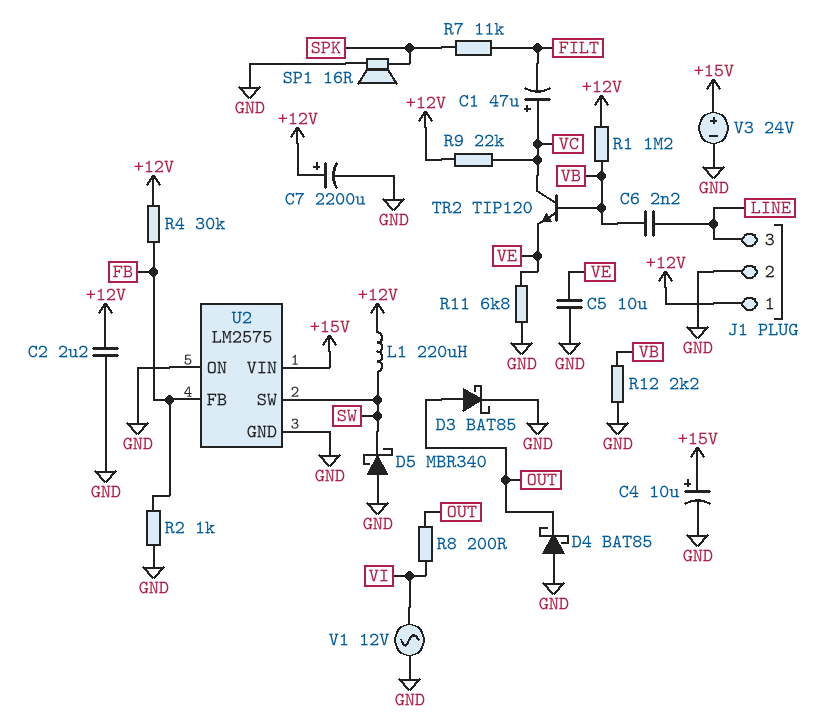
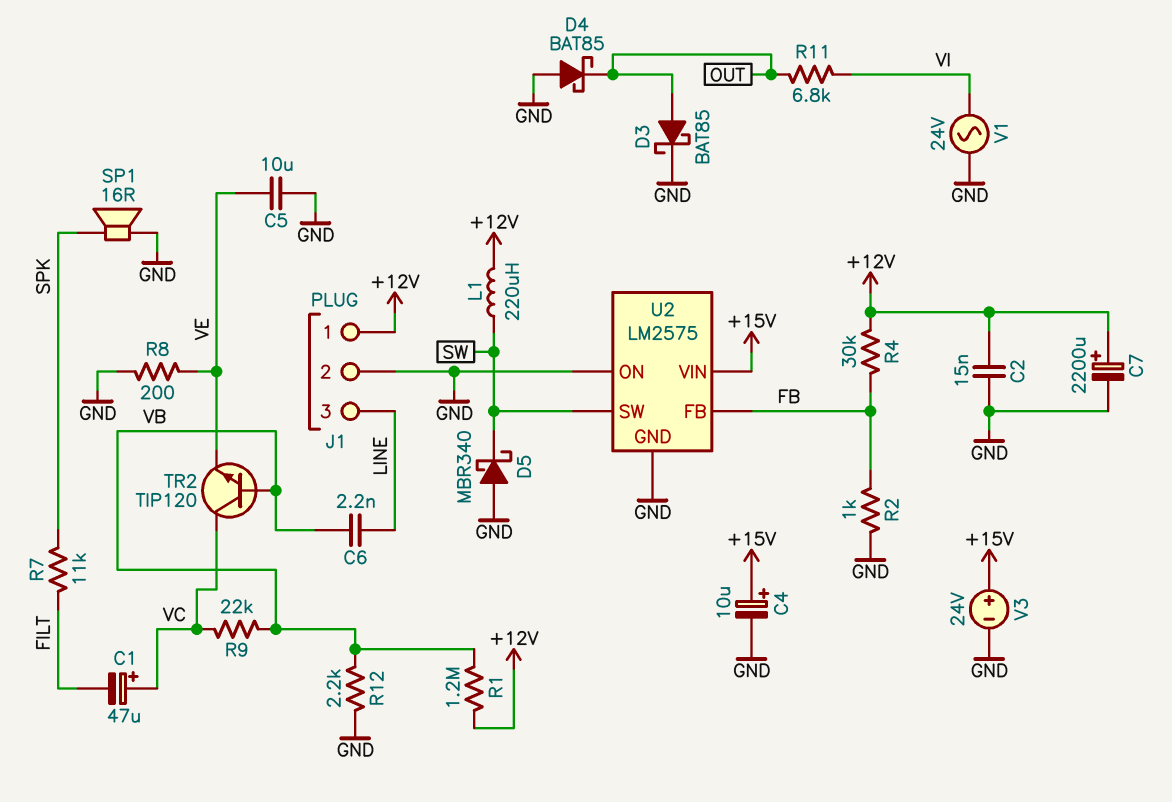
C2: 2.2uF (+12V, GND) -> 15nF (+12V, GND)
R8: 200 (OUT, VI) -> 200 (GND, VE)
R9: 22k (+12V, VC) -> 22k (VB, VC)
R11: 6.8k (GND, VE) -> 6.8k (OUT, VI)
V1: AC 12V (GND, VI) -> AC 24V (GND, VI)

